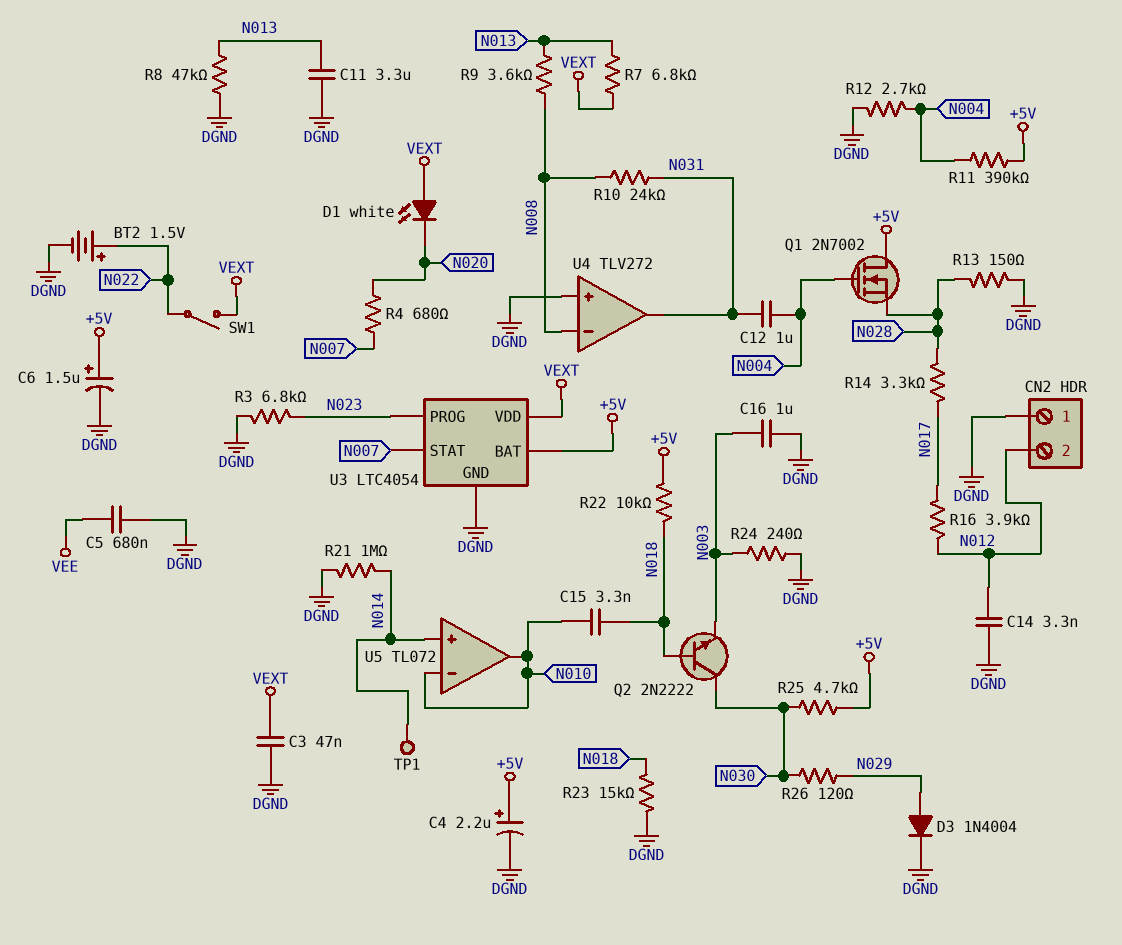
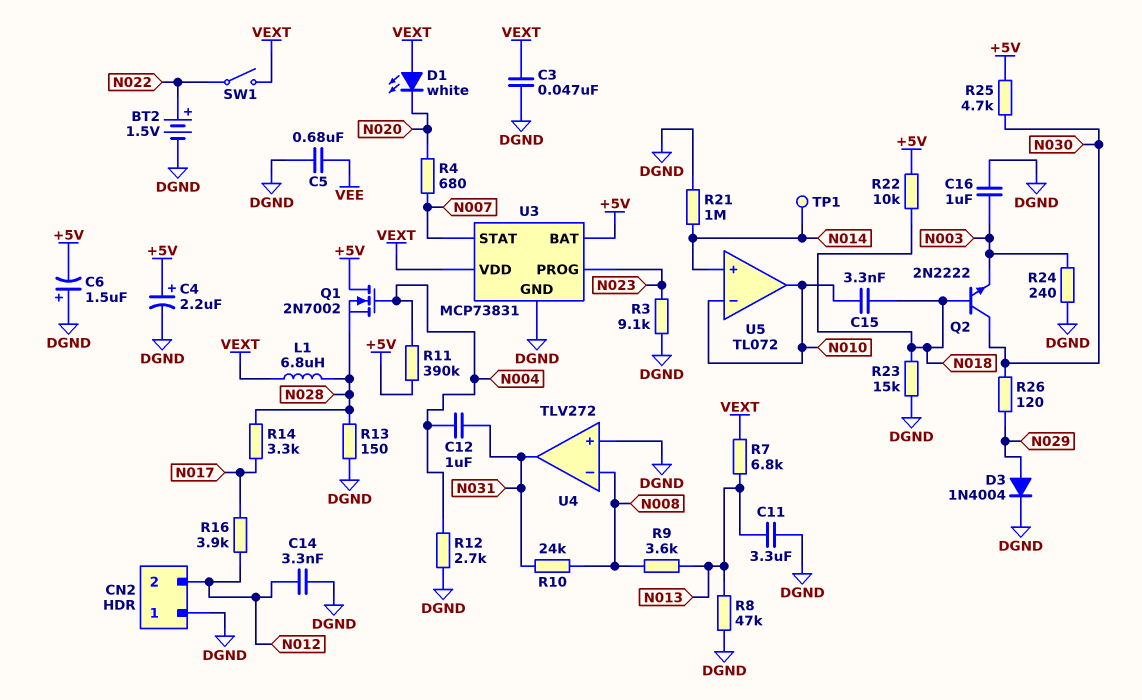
C6: 1.5uF (plus +5V, minus DGND) -> 1.5uF (plus DGND, minus +5V)
L1: none -> 6.8uH (N028, VEXT)
R3: 6.8k (DGND, N023) -> 9.1k (DGND, N023)
U3: LTC4054 -> MCP73831

